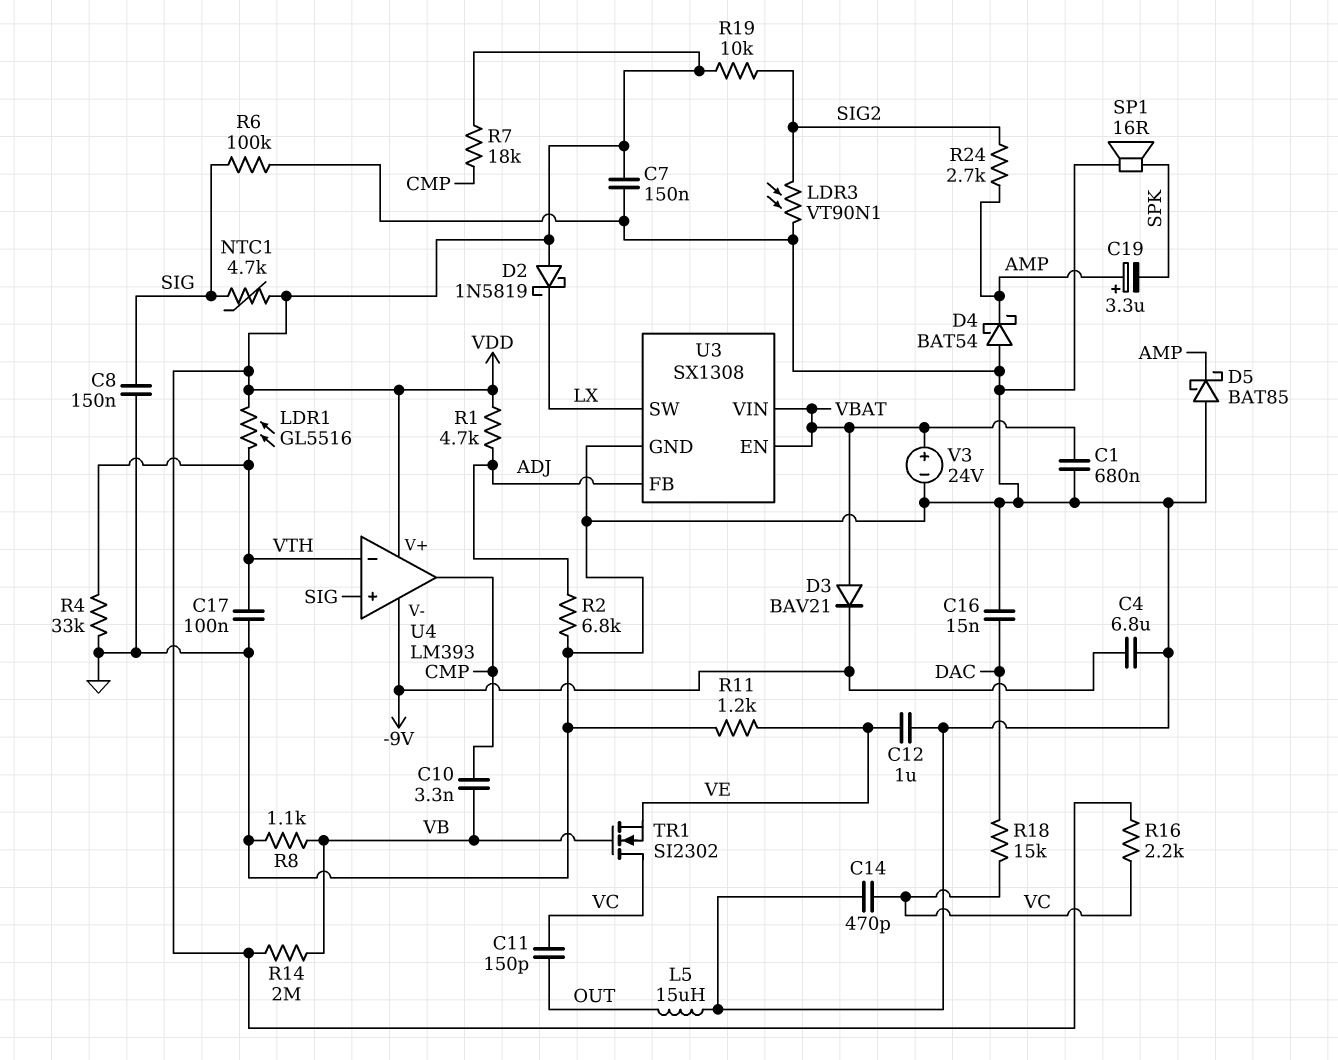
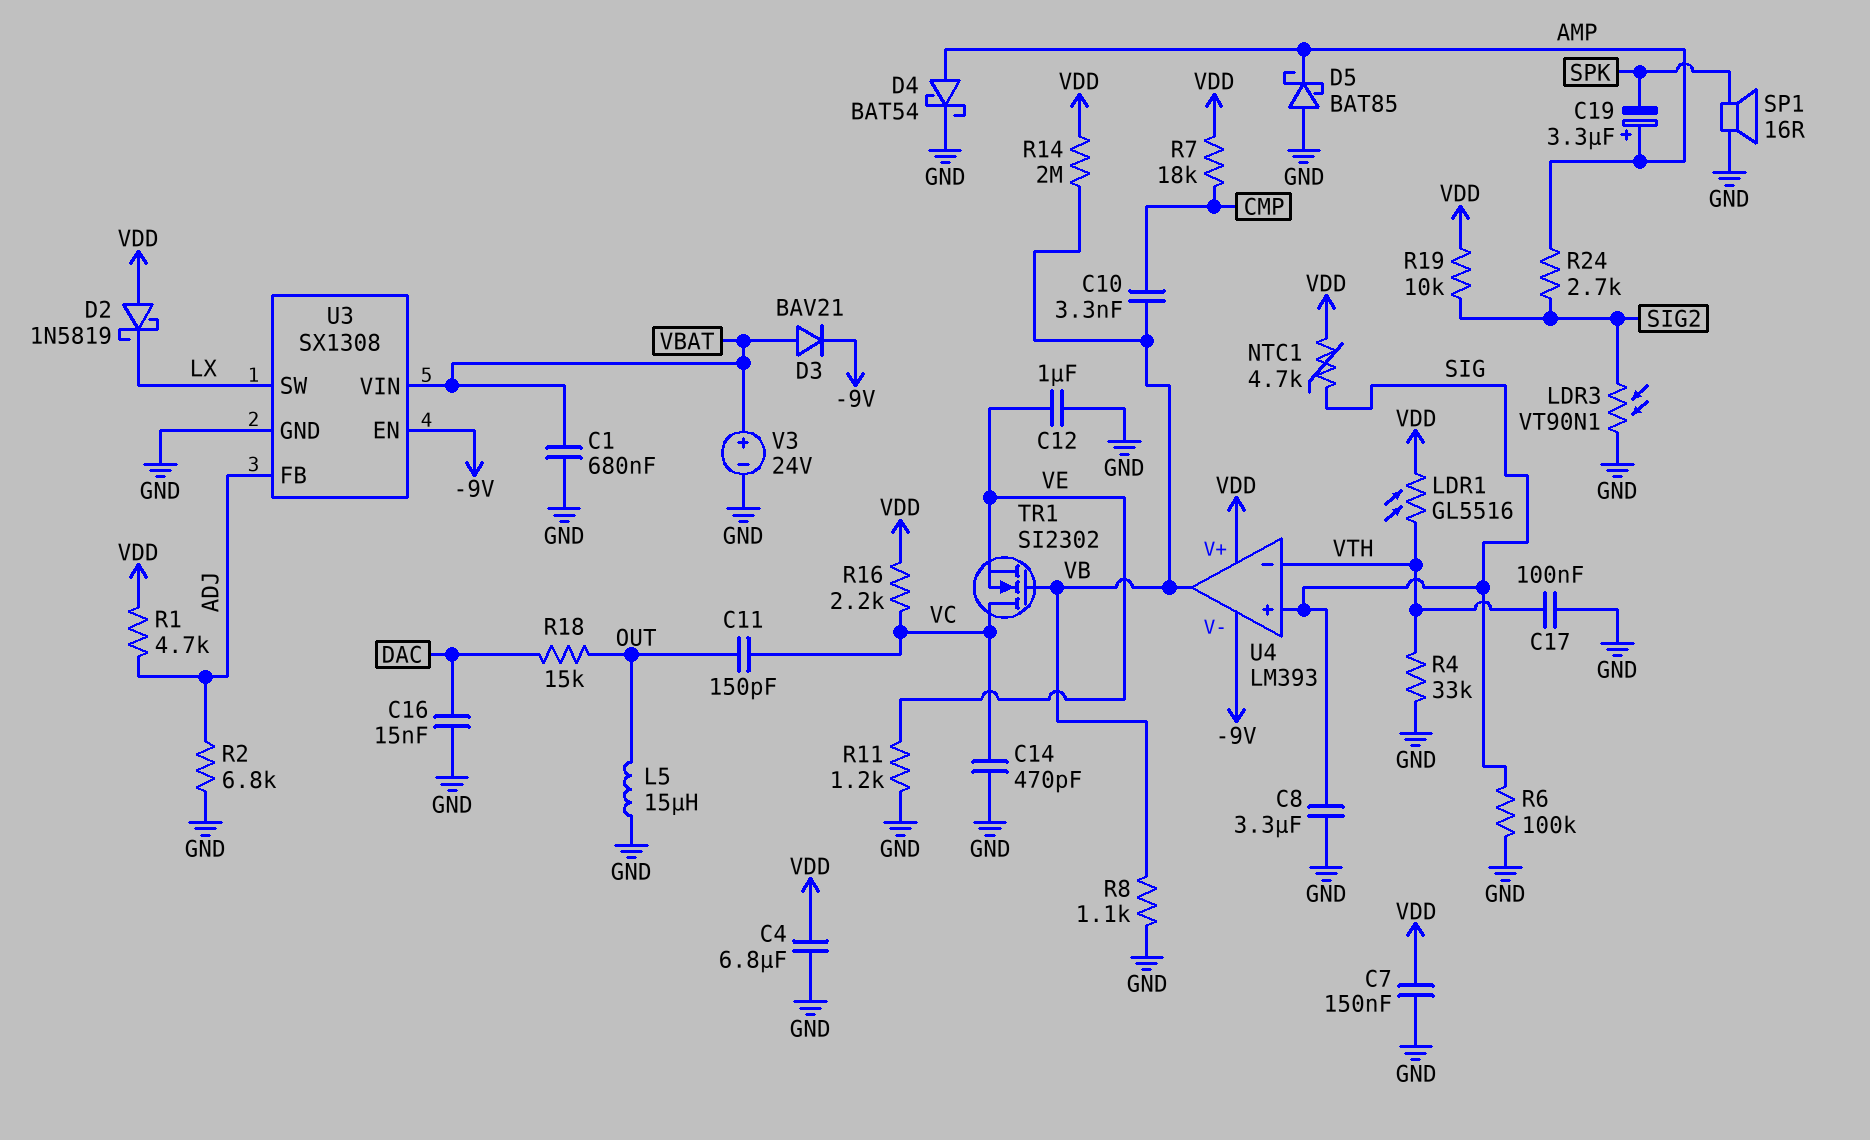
C4: 6.8uF (-9V, GND) -> 6.8uF (GND, VDD)
C8: 150nF (GND, SIG) -> 3.3uF (GND, SIG)
D4: schottky BAT54 (A GND, K AMP) -> schottky BAT54 (A AMP, K GND)
R18: 15k (DAC, VC) -> 15k (DAC, OUT)
U3 pin EN: VBAT -> -9V
U4 pin out: CMP -> VB

